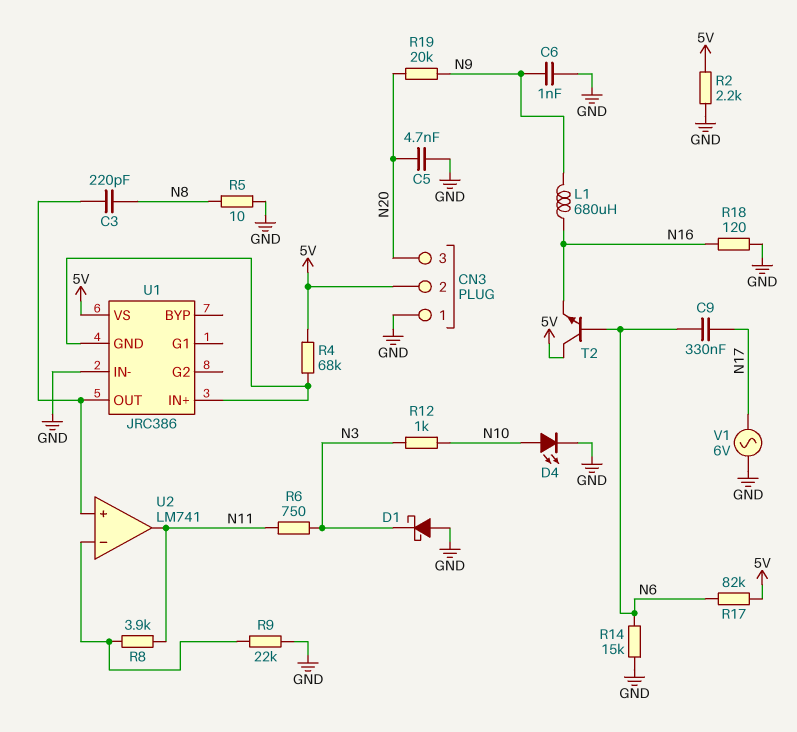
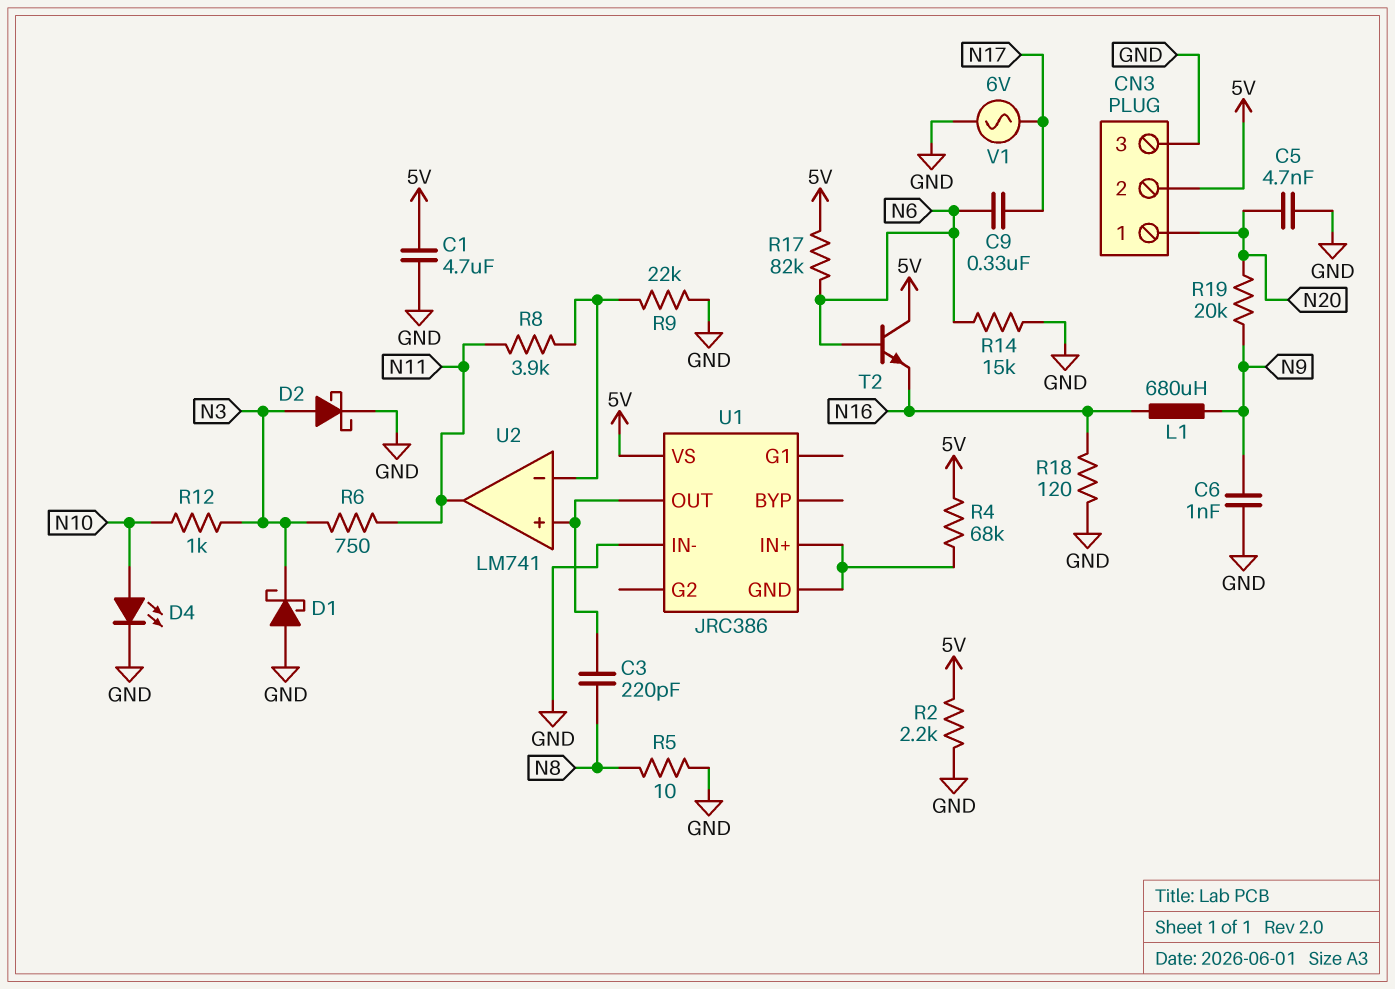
C1: none -> 4.7uF (5V, GND)
CN3 pin 1: GND -> N20
CN3 pin 3: N20 -> GND
D2: none -> schottky (A N3, K GND)

